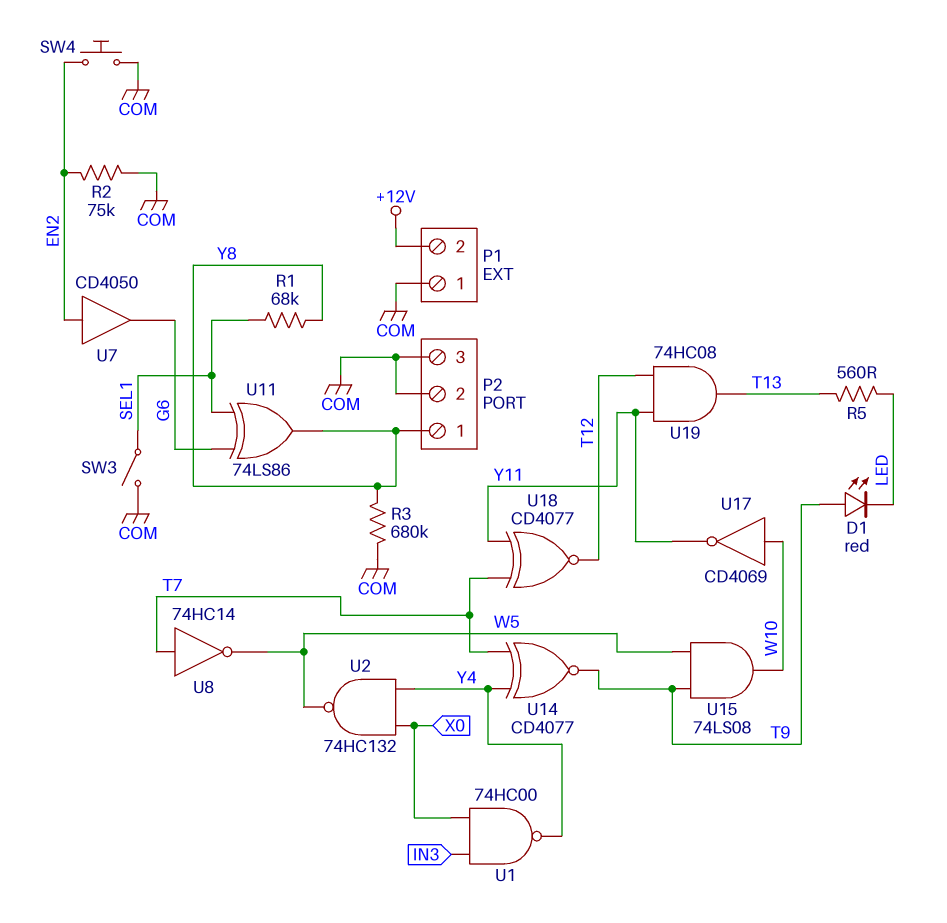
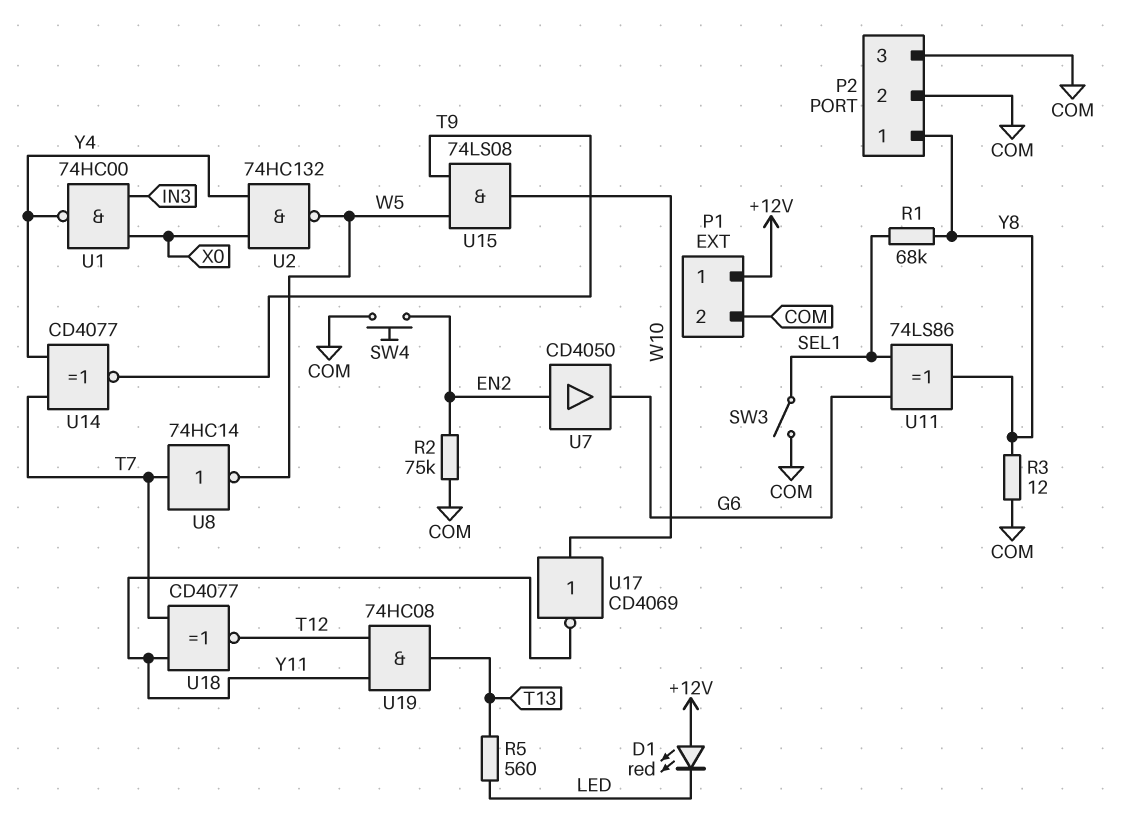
D1: LED red (A T9, K LED) -> LED red (A +12V, K LED)
P1 pin 1: COM -> +12V
P1 pin 2: +12V -> COM
R3: 680k (COM, Y8) -> 12 (COM, Y8)

